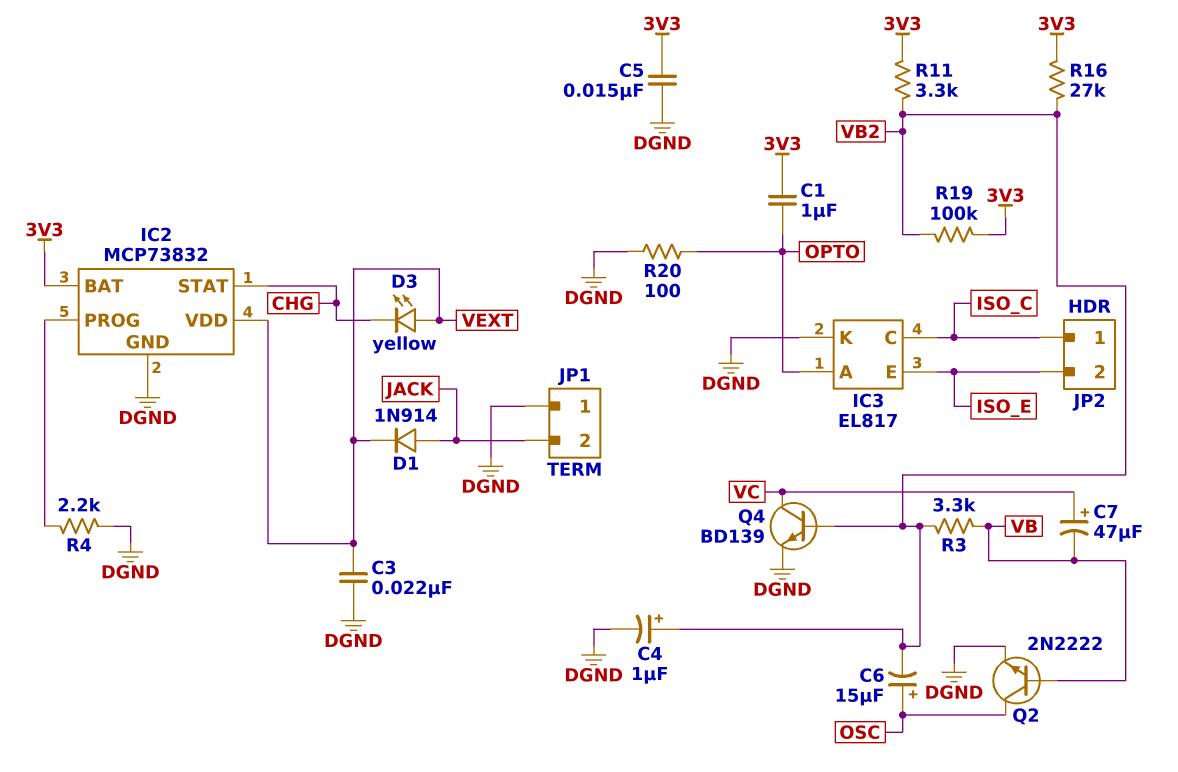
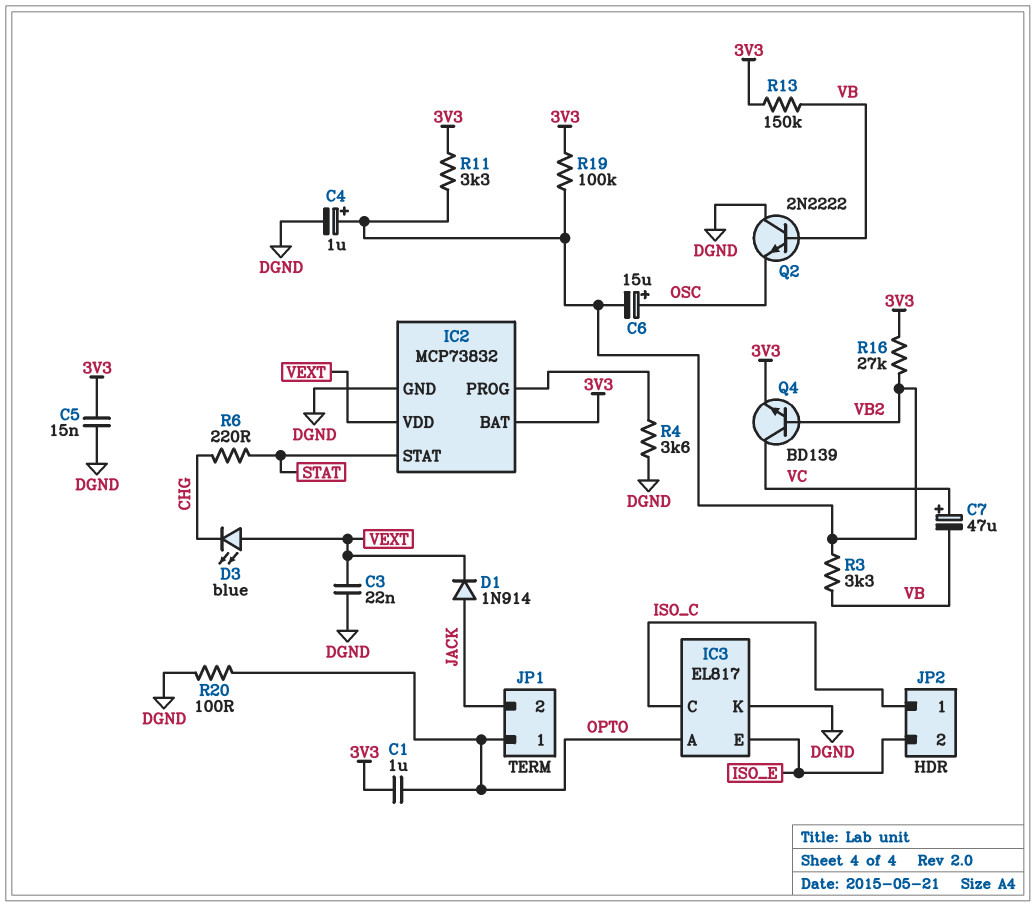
D3: LED yellow (A VEXT, K CHG) -> LED blue (A VEXT, K CHG)
IC2 pin STAT: CHG -> STAT
JP1 pin 1: DGND -> OPTO
Q2: NPN 2N2222 (B VB, C OSC, E DGND) -> NPN 2N2222 (B VB, C DGND, E OSC)
Q4: NPN BD139 (B VB2, C VC, E DGND) -> NPN BD139 (B VB2, C VC, E 3V3)
R4: 2.2k (DGND, IC2/PROG) -> 3.6k (DGND, IC2/PROG)
R6: none -> 220 (CHG, STAT)
R13: none -> 150k (3V3, VB)

